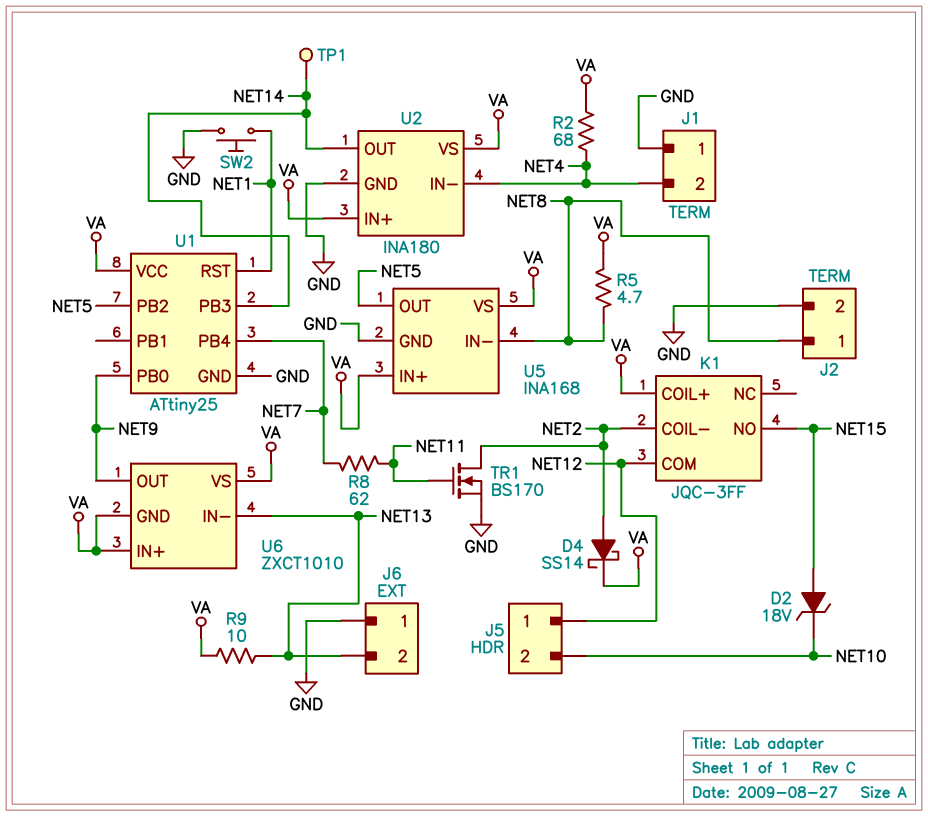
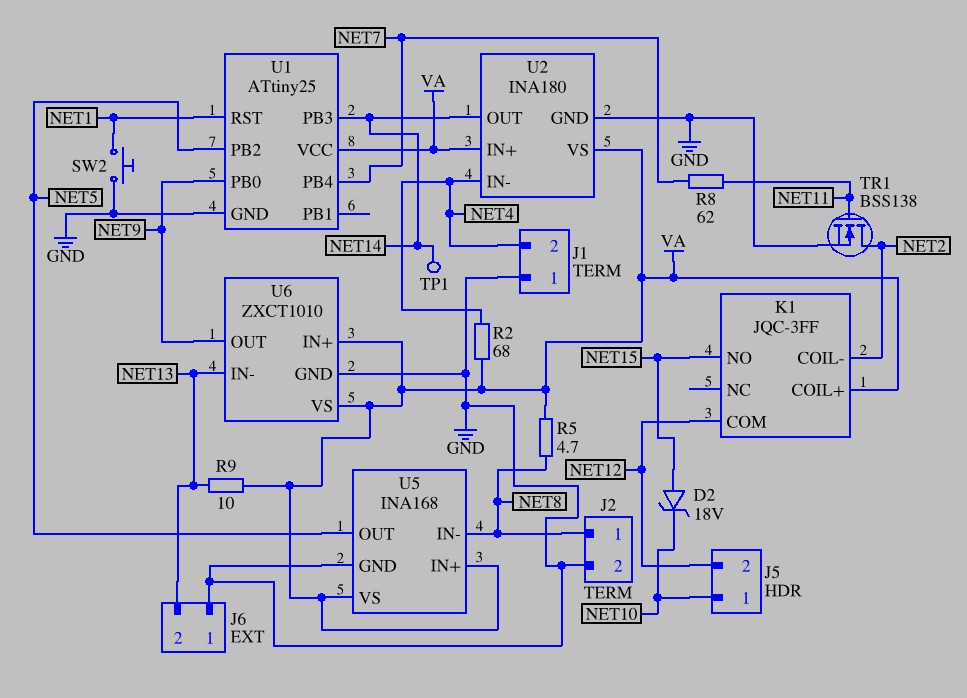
D4: schottky SS14 (A NET2, K VA) -> none
J5 pin 1: NET12 -> NET10
J5 pin 2: NET10 -> NET12
TR1: NMOS BS170 (G NET11, D NET2, S GND) -> NMOS BSS138 (G NET11, D NET2, S GND)
U6 pin GND: VA -> GND

